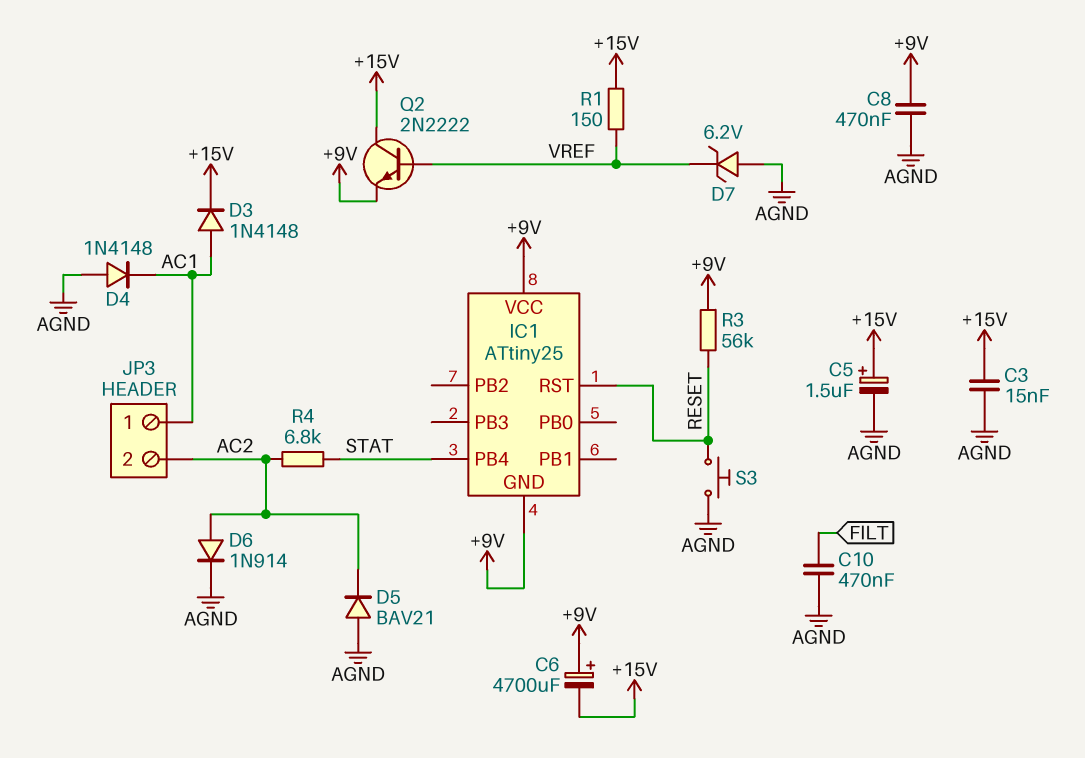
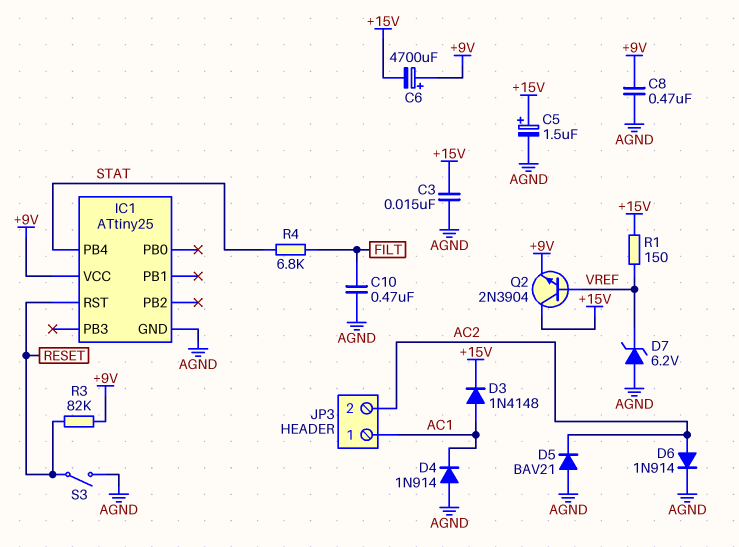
D4: diode 1N4148 (A AGND, K AC1) -> diode 1N914 (A AGND, K AC1)
IC1 pin GND: +9V -> AGND
Q2: NPN 2N2222 (B VREF, C +15V, E +9V) -> NPN 2N3904 (B VREF, C +15V, E +9V)
R3: 56k (+9V, RESET) -> 82k (+9V, RESET)
R4: 6.8k (AC2, STAT) -> 6.8k (FILT, STAT)
S3: button (AGND, RESET) -> switch (AGND, RESET)

